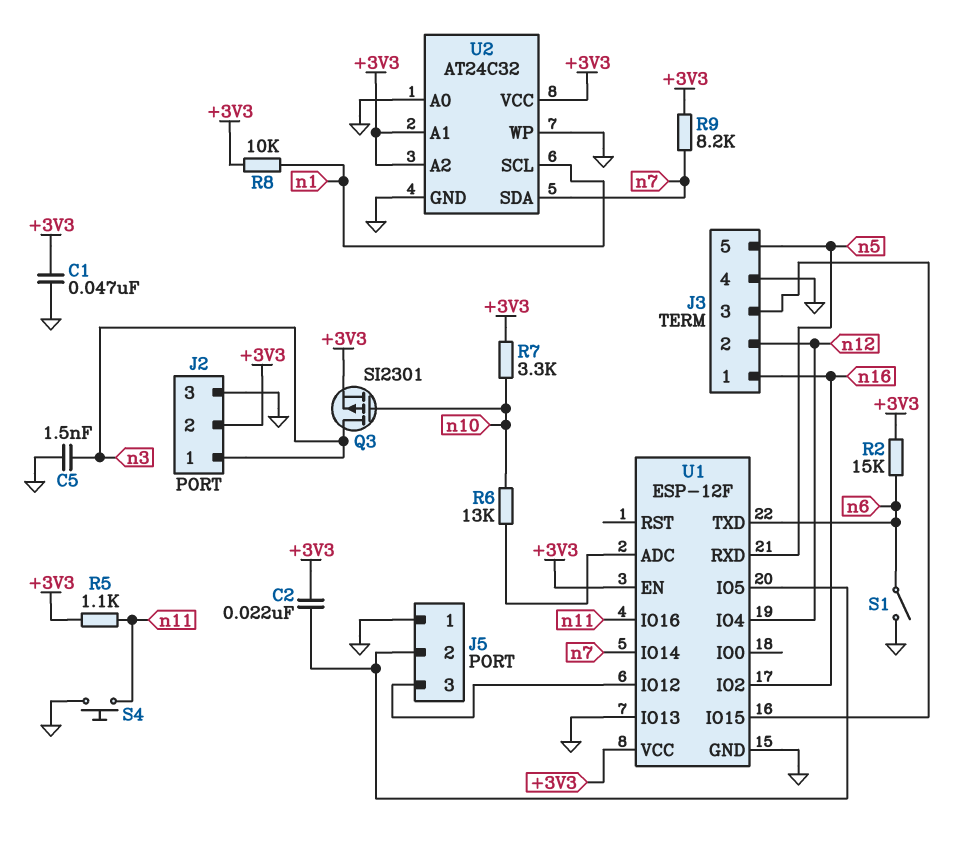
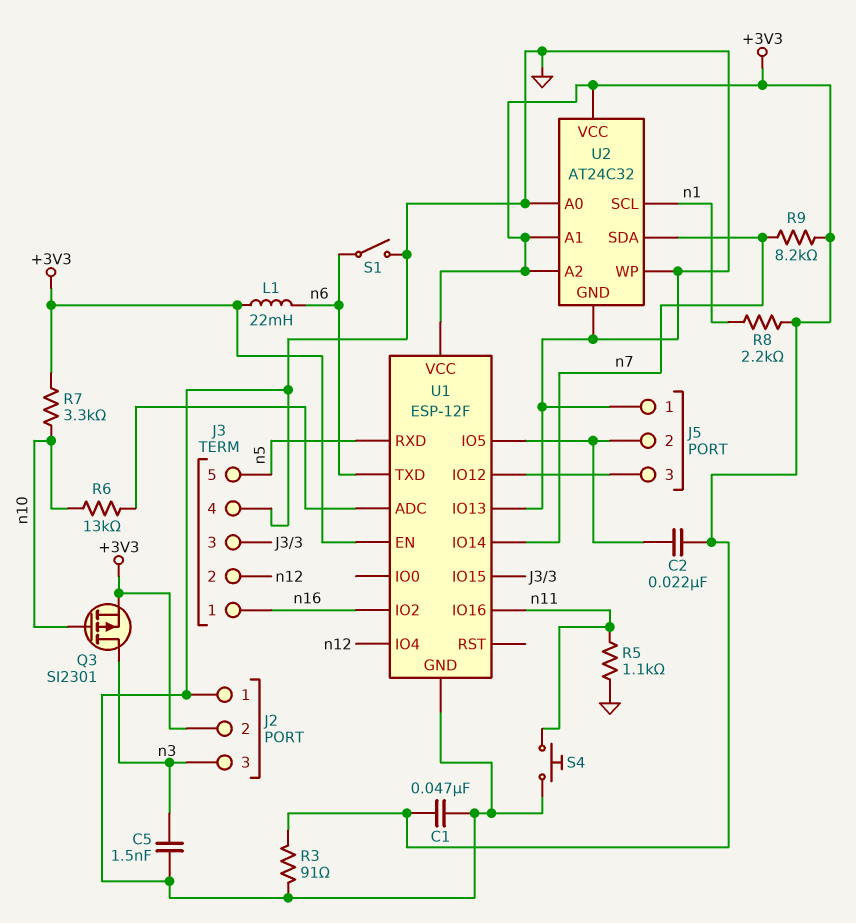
J2 pin 1: n3 -> GND
J2 pin 3: GND -> n3
L1: none -> 22mH (+3V3, n6)
R2: 15k (+3V3, n6) -> none
R3: none -> 91 (+3V3, GND)
R5: 1.1k (+3V3, n11) -> 1.1k (GND, n11)
R8: 10k (+3V3, n1) -> 2.2k (+3V3, n1)

